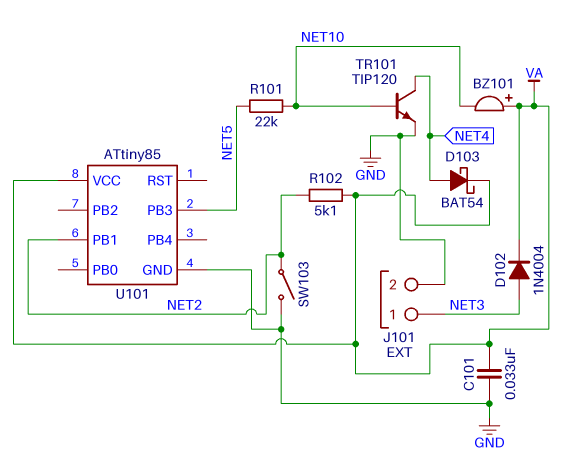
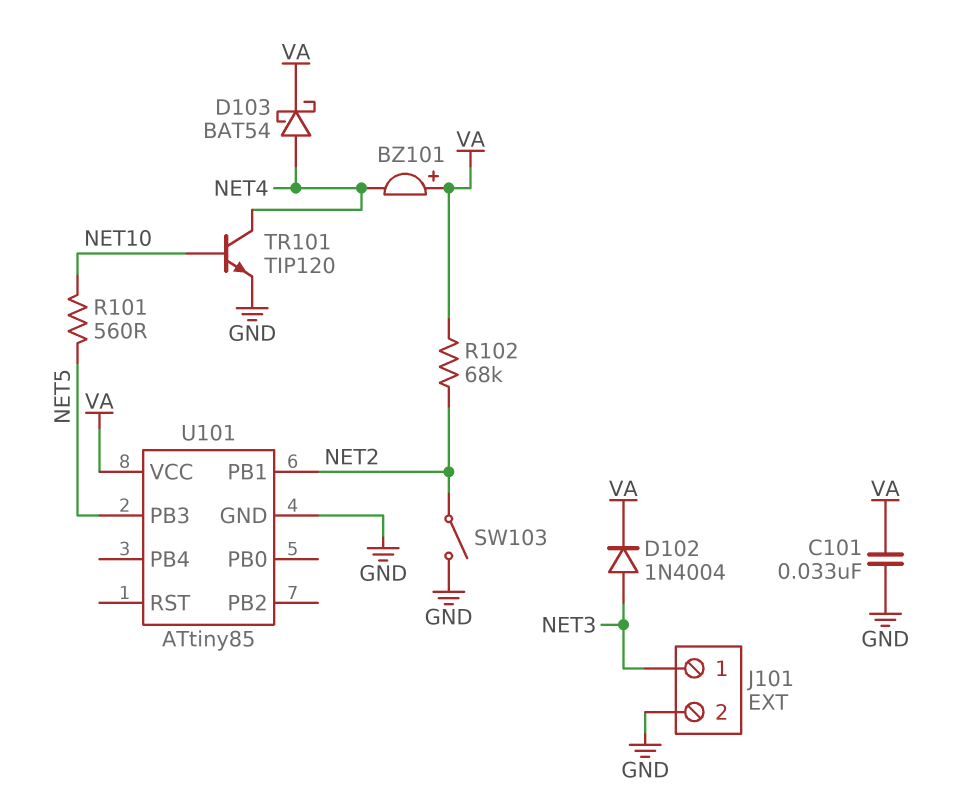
BZ101: buzzer (plus VA, minus NET10) -> buzzer (plus VA, minus NET4)
R101: 22k (NET5, NET10) -> 560 (NET5, NET10)
R102: 5.1k (NET2, VA) -> 68k (NET2, VA)

